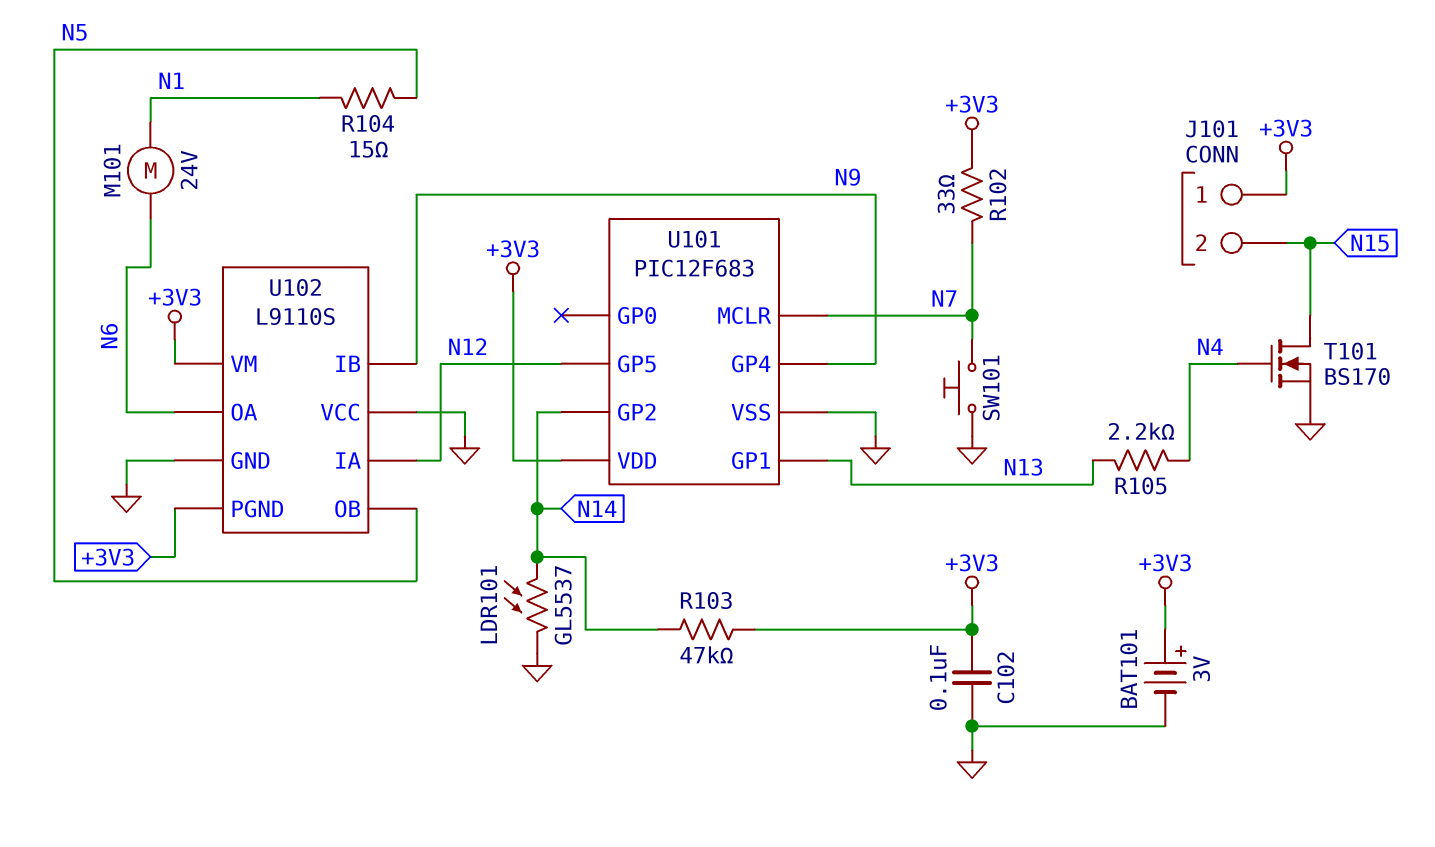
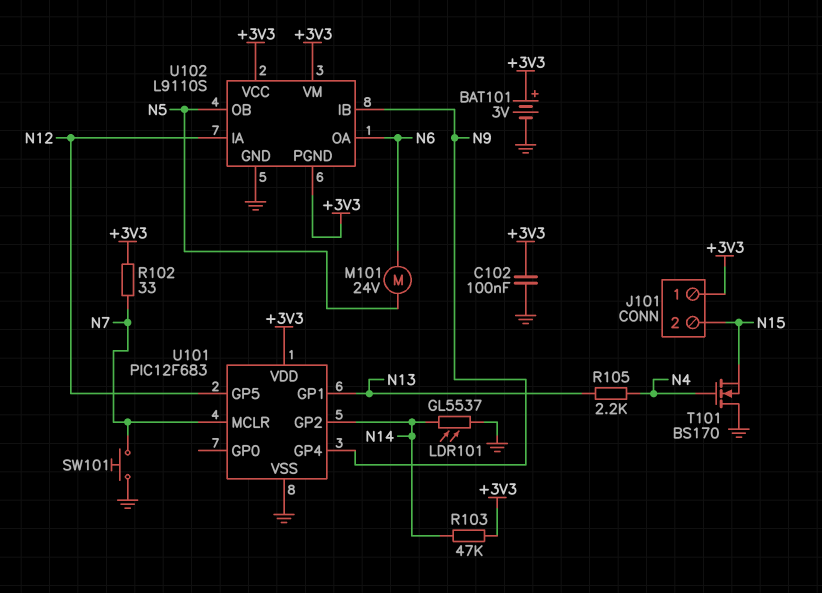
M101: motor 24V (N1, N6) -> motor 24V (N5, N6)
R104: 15 (N1, N5) -> none
T101: NMOS BS170 (G N4, D N15, S GND) -> NMOS BS170 (G N4, D GND, S N15)
U102 pin VCC: GND -> +3V3

